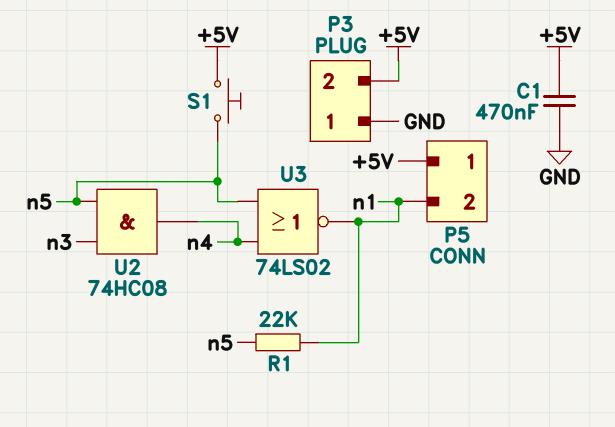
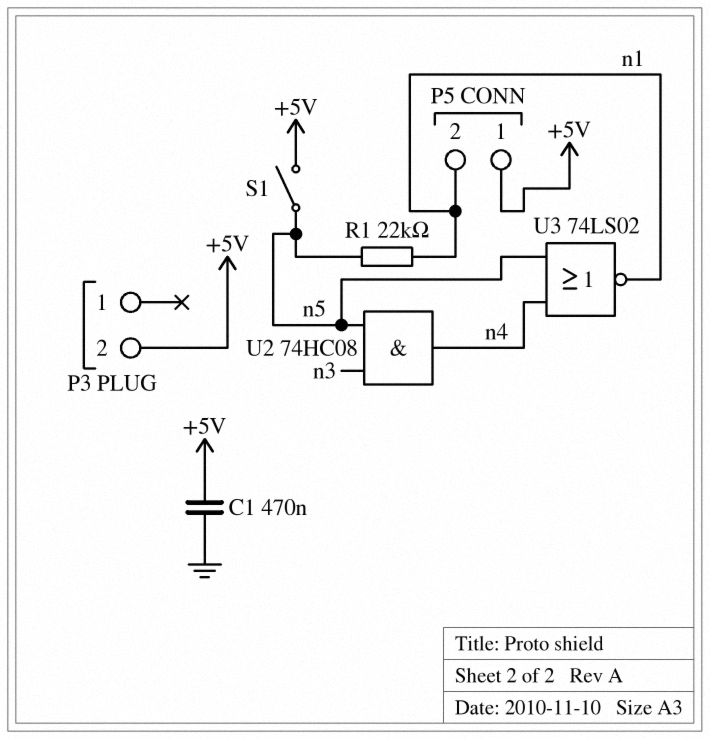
P3 pin 1: GND -> none
S1: button (+5V, n5) -> switch (+5V, n5)

